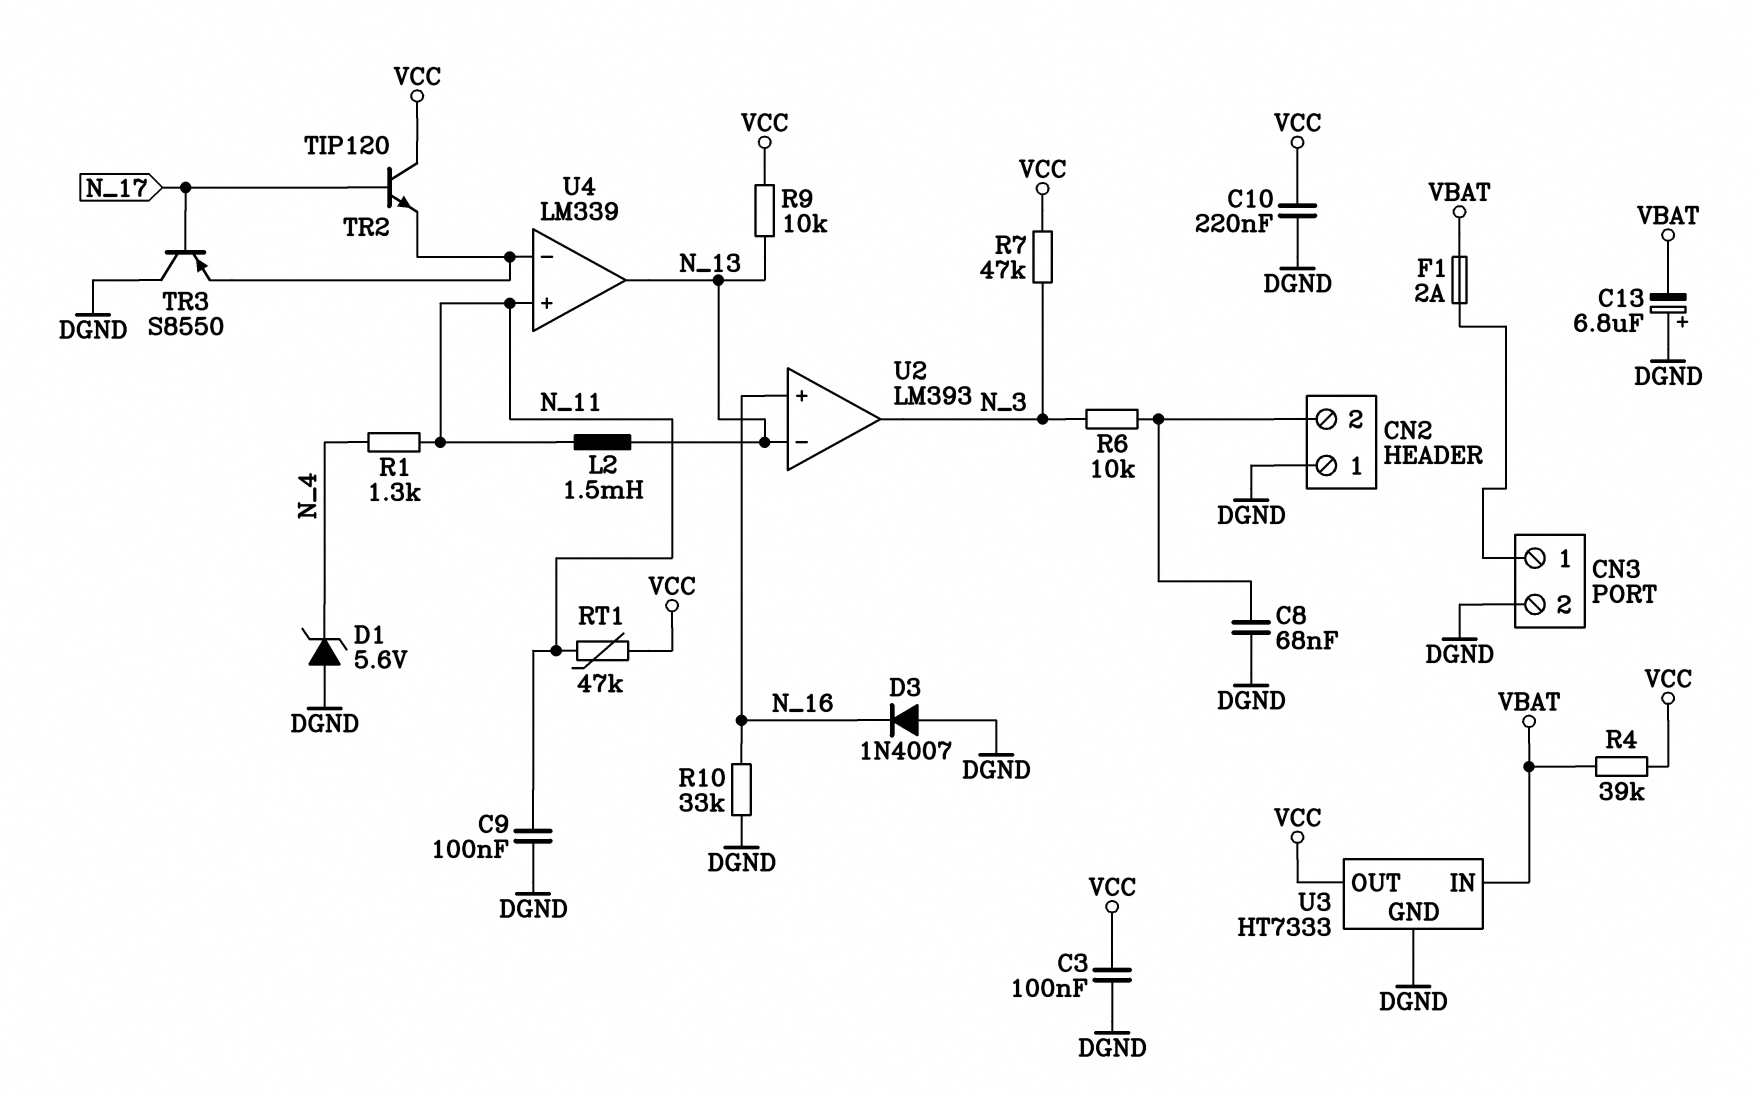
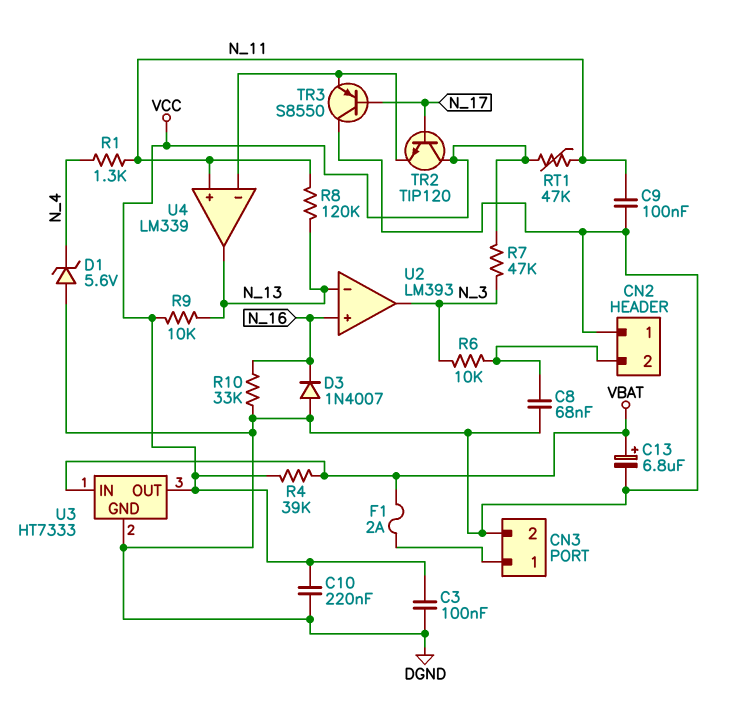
C13: 6.8uF (plus DGND, minus VBAT) -> 6.8uF (plus VBAT, minus DGND)
L2: 1.5mH (N_11, N_13) -> none
R8: none -> 120k (N_11, N_13)

